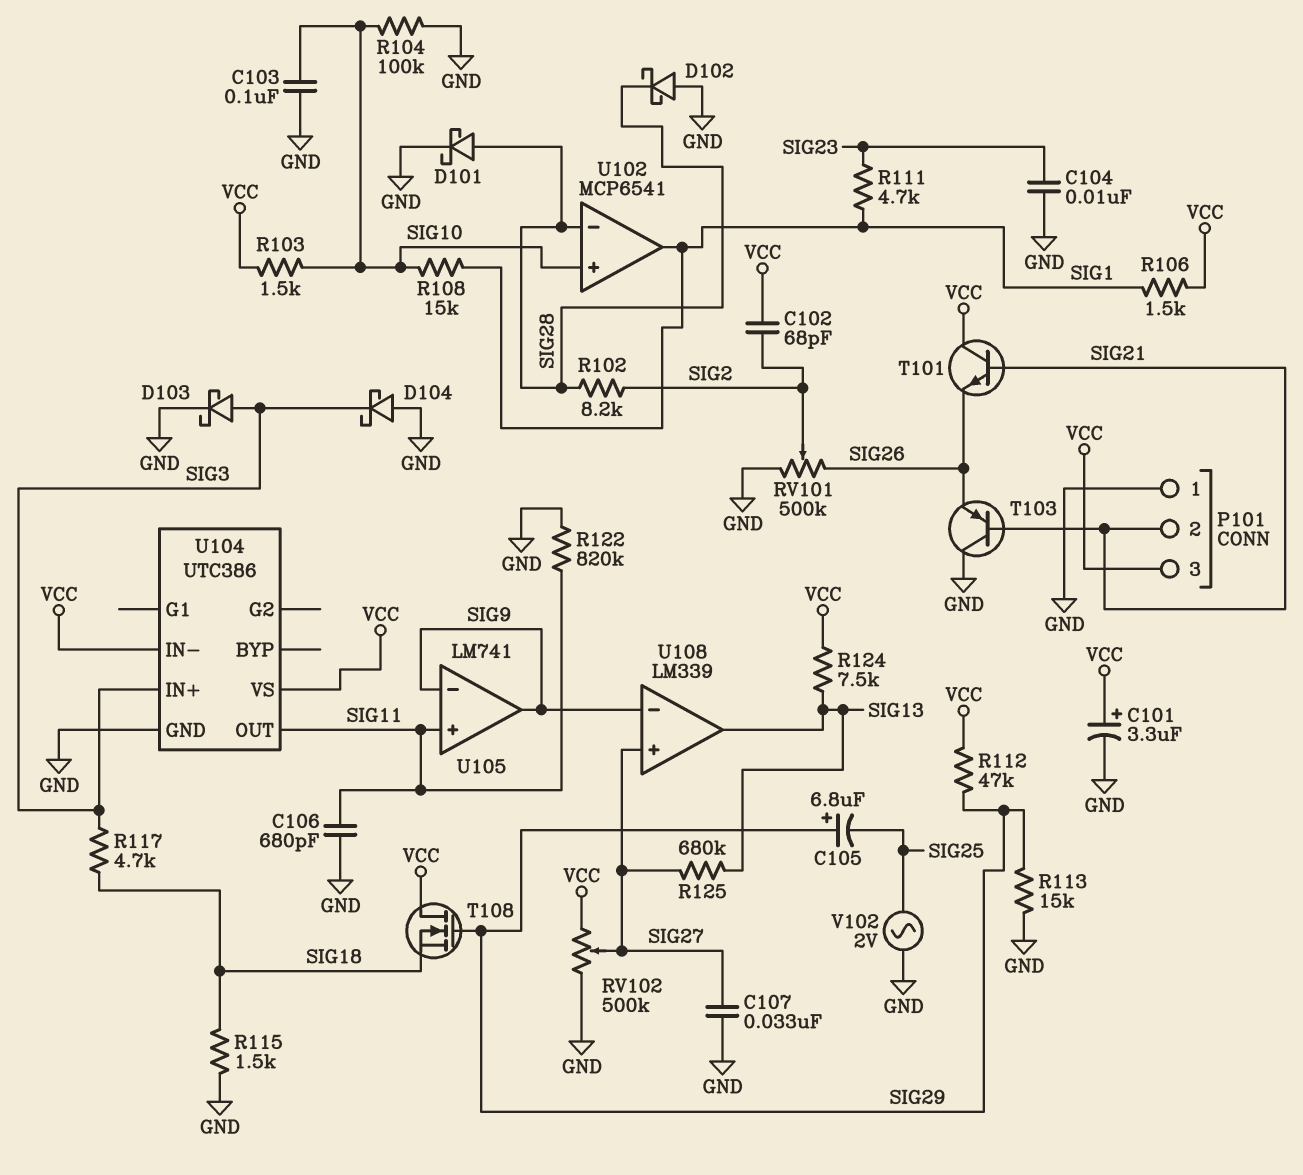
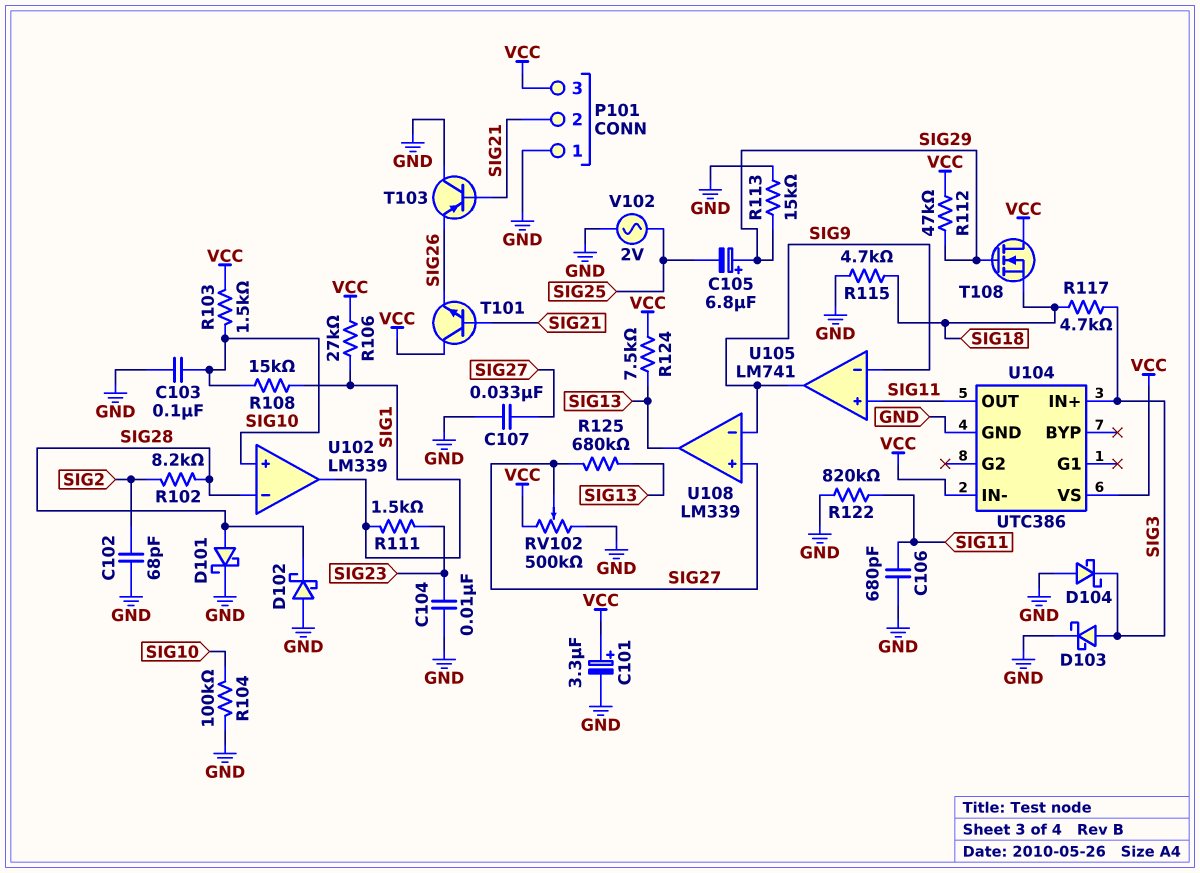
C102: 68pF (SIG2, VCC) -> 68pF (GND, SIG2)
R106: 1.5k (SIG1, VCC) -> 27k (SIG1, VCC)
R111: 4.7k (SIG1, SIG23) -> 1.5k (SIG1, SIG23)
R115: 1.5k (GND, SIG18) -> 4.7k (GND, SIG18)
RV101: 500k (GND, SIG26, wiper SIG2) -> none
U102: MCP6541 -> LM339

